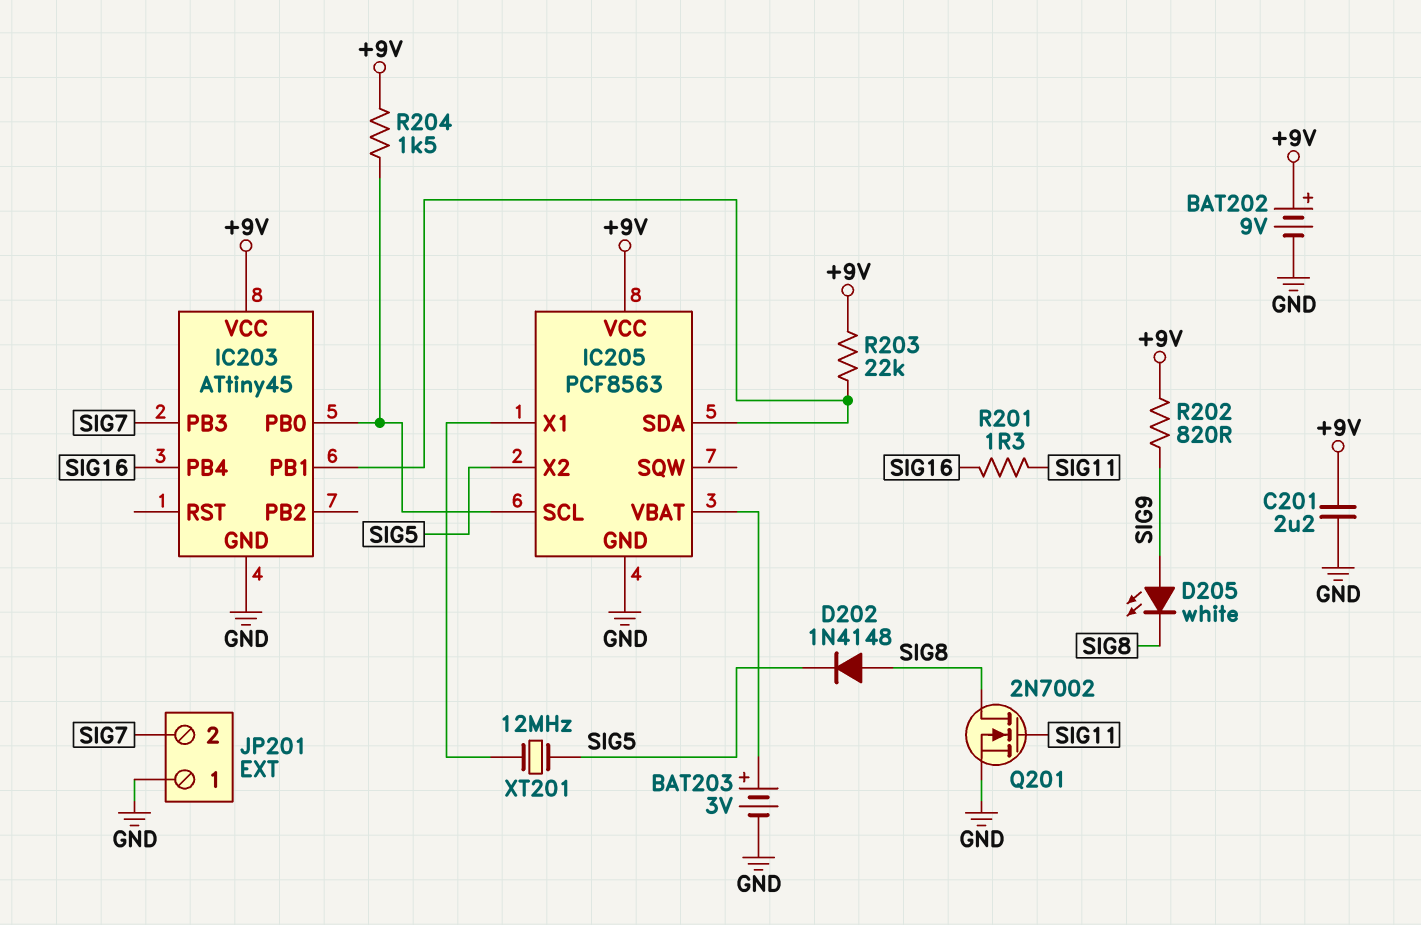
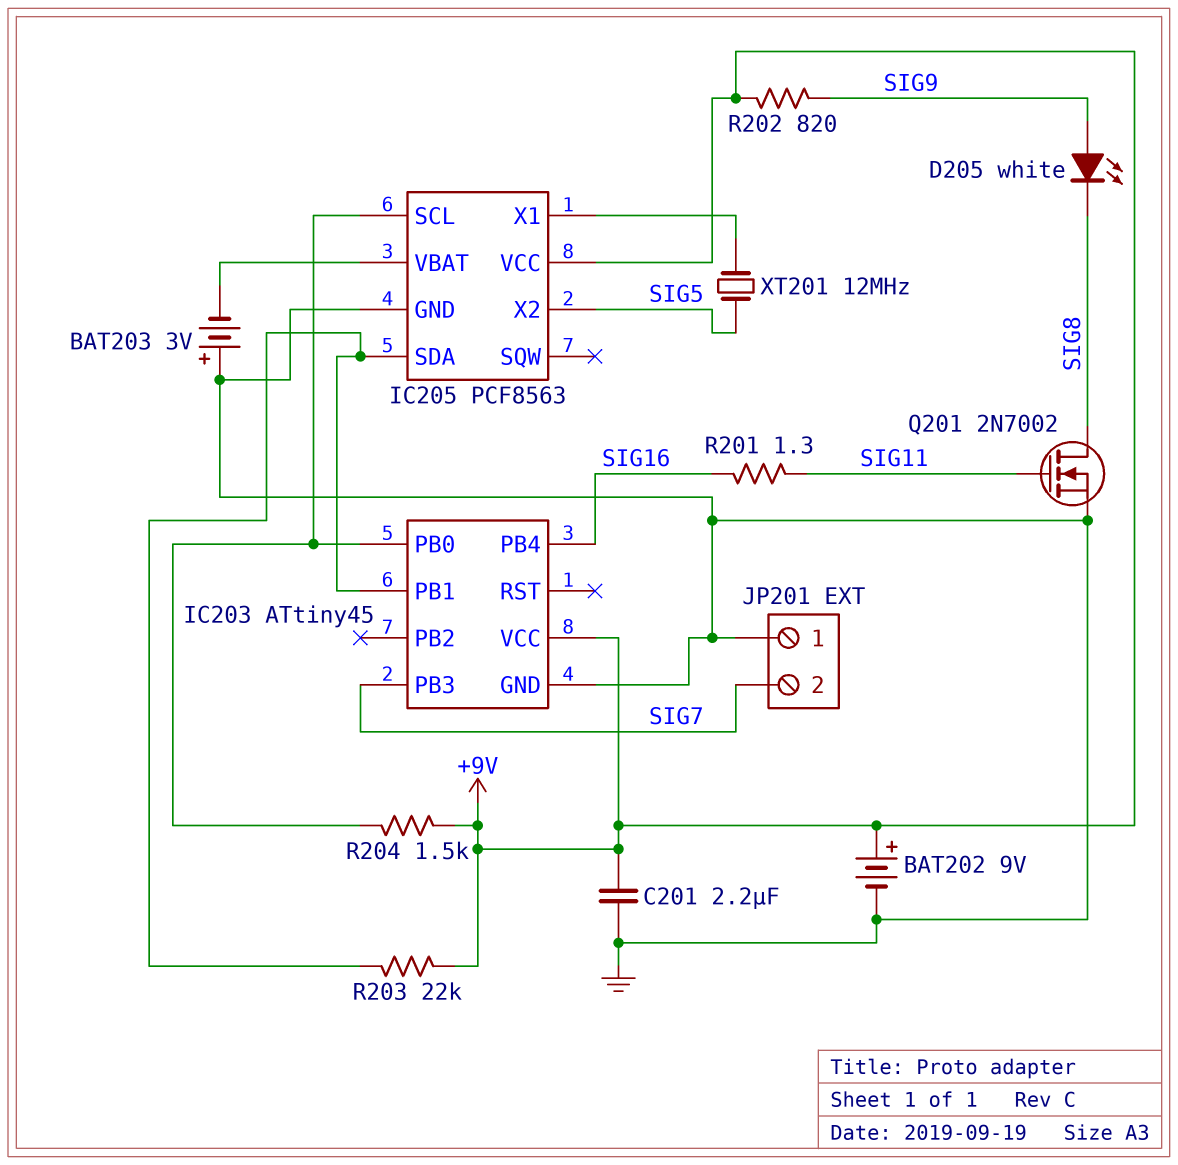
BAT203: 3V (plus IC205/VBAT, minus GND) -> 3V (plus GND, minus IC205/VBAT)
D202: diode 1N4148 (A SIG8, K SIG5) -> none

